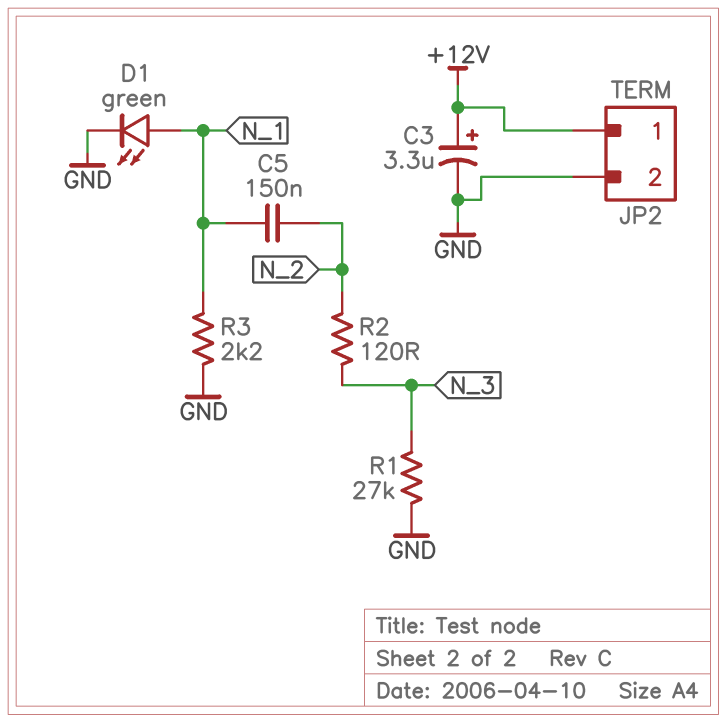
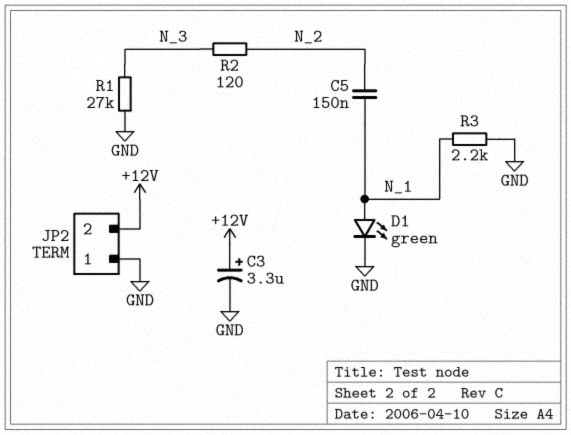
JP2 pin 1: +12V -> GND
JP2 pin 2: GND -> +12V

